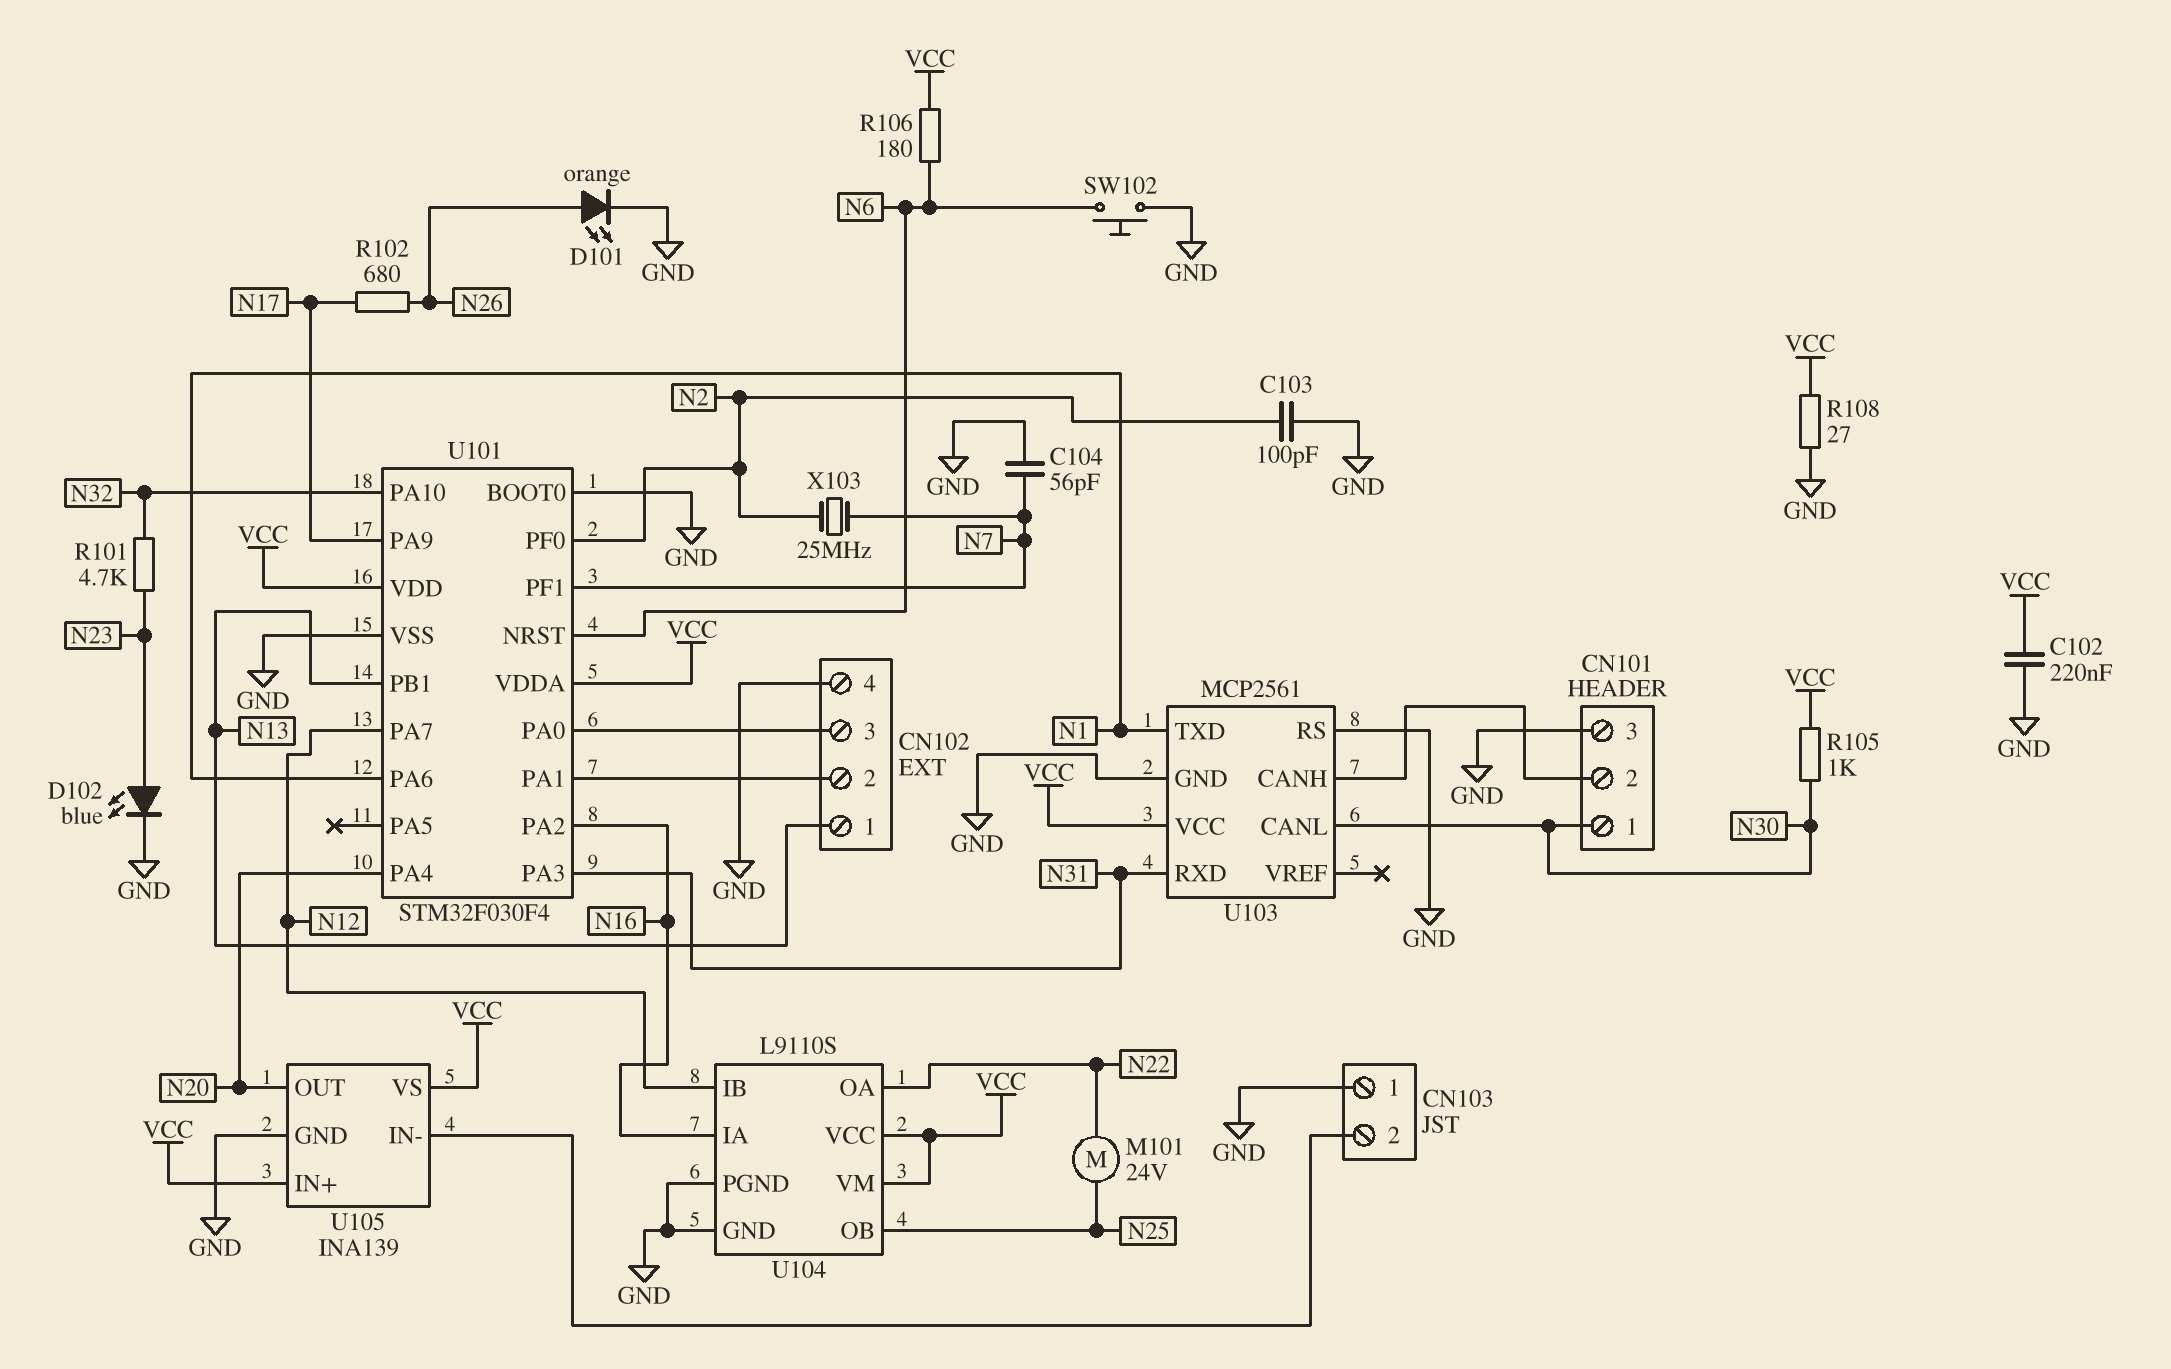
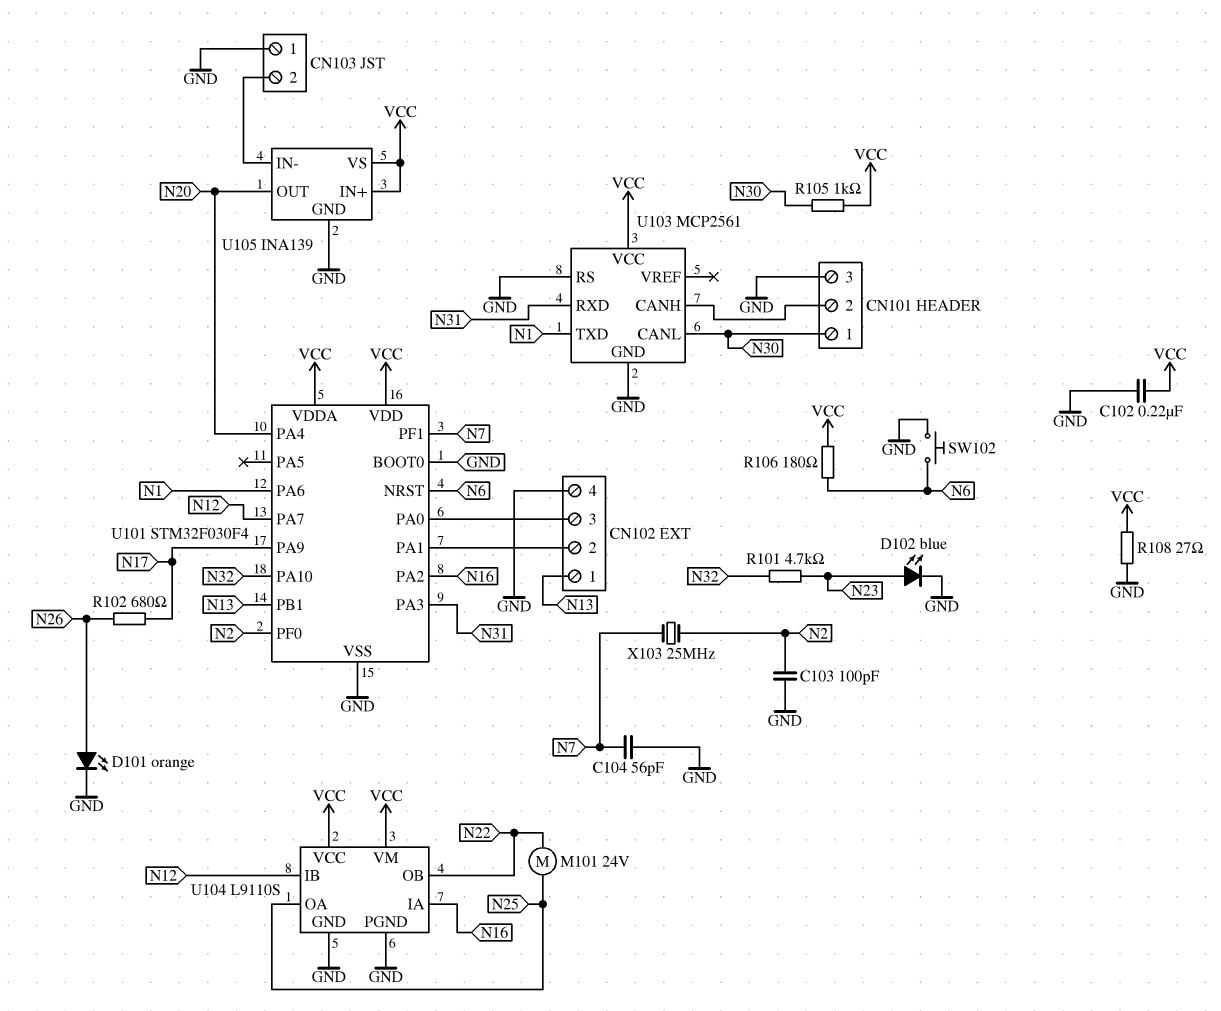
U104 pin OA: N22 -> N25
U104 pin OB: N25 -> N22

